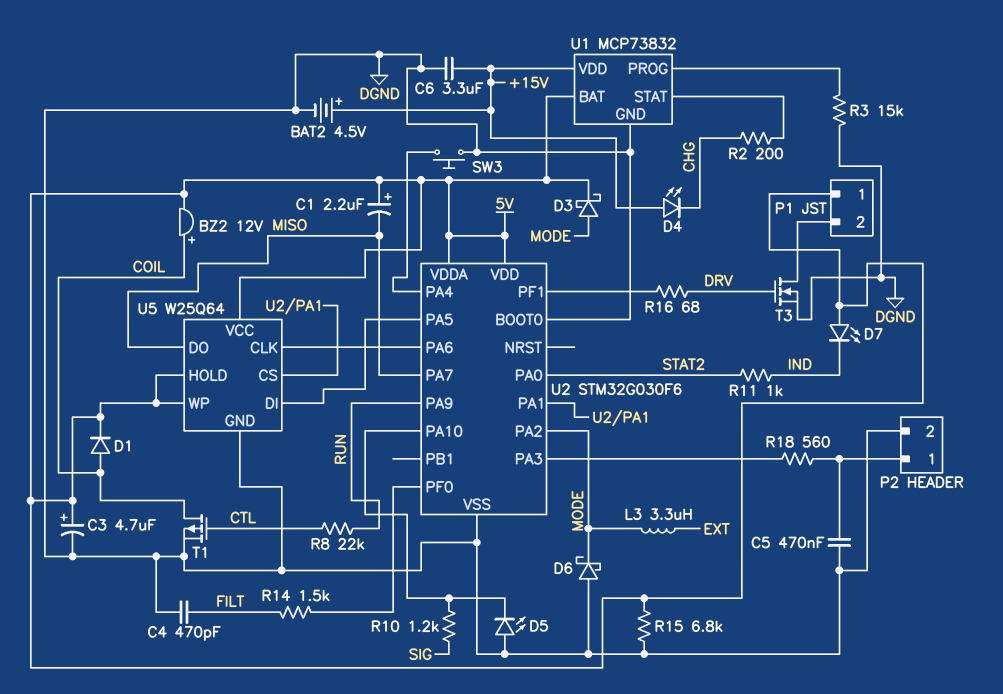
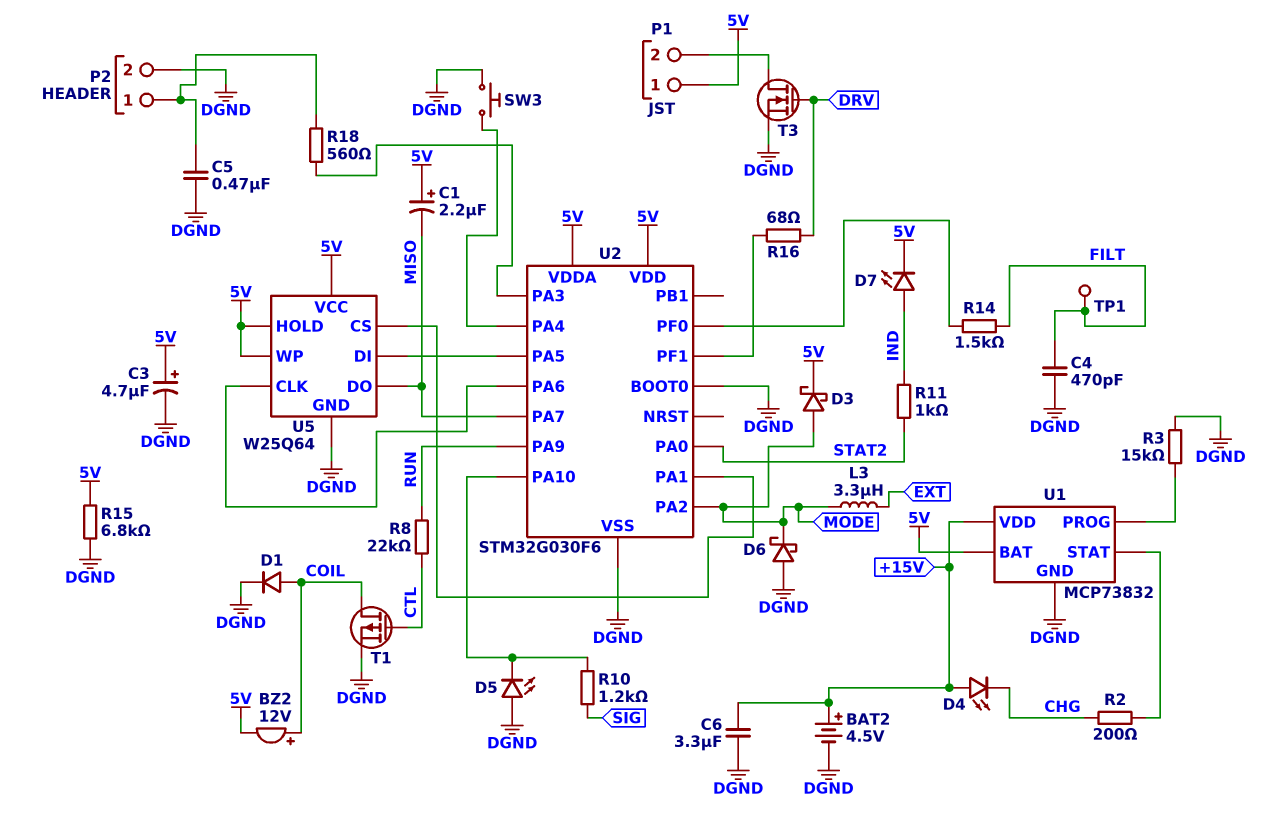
D1: diode (A COIL, K 5V) -> diode (A COIL, K DGND)
D7: LED (A 5V, K IND) -> LED (A IND, K 5V)
TP1: none -> test point (FILT)

